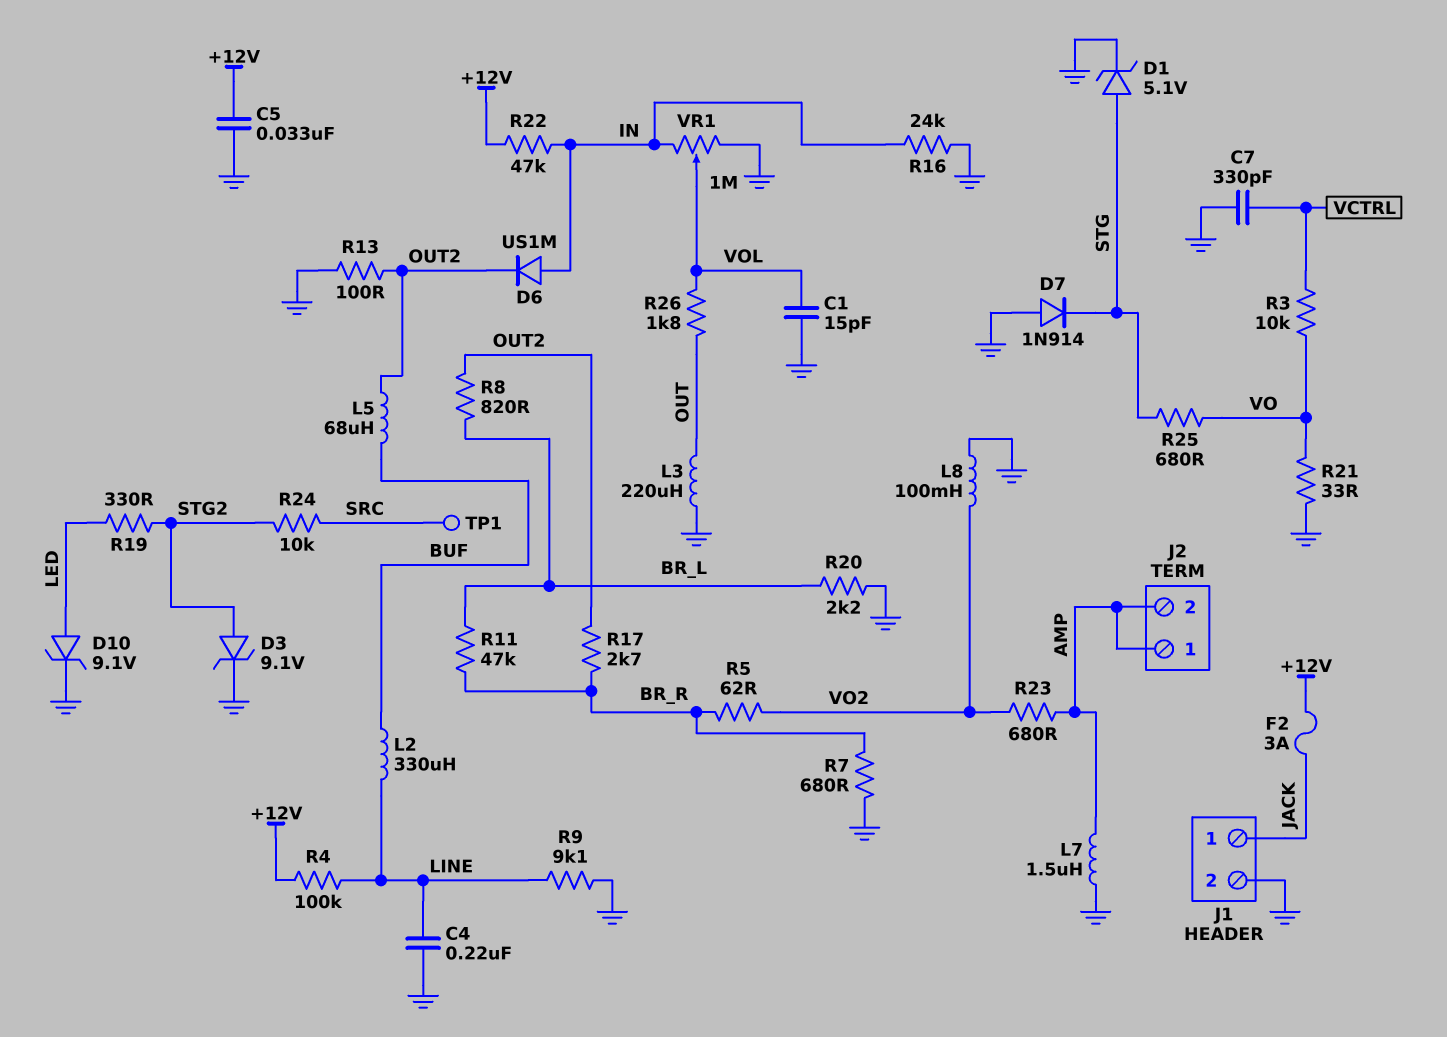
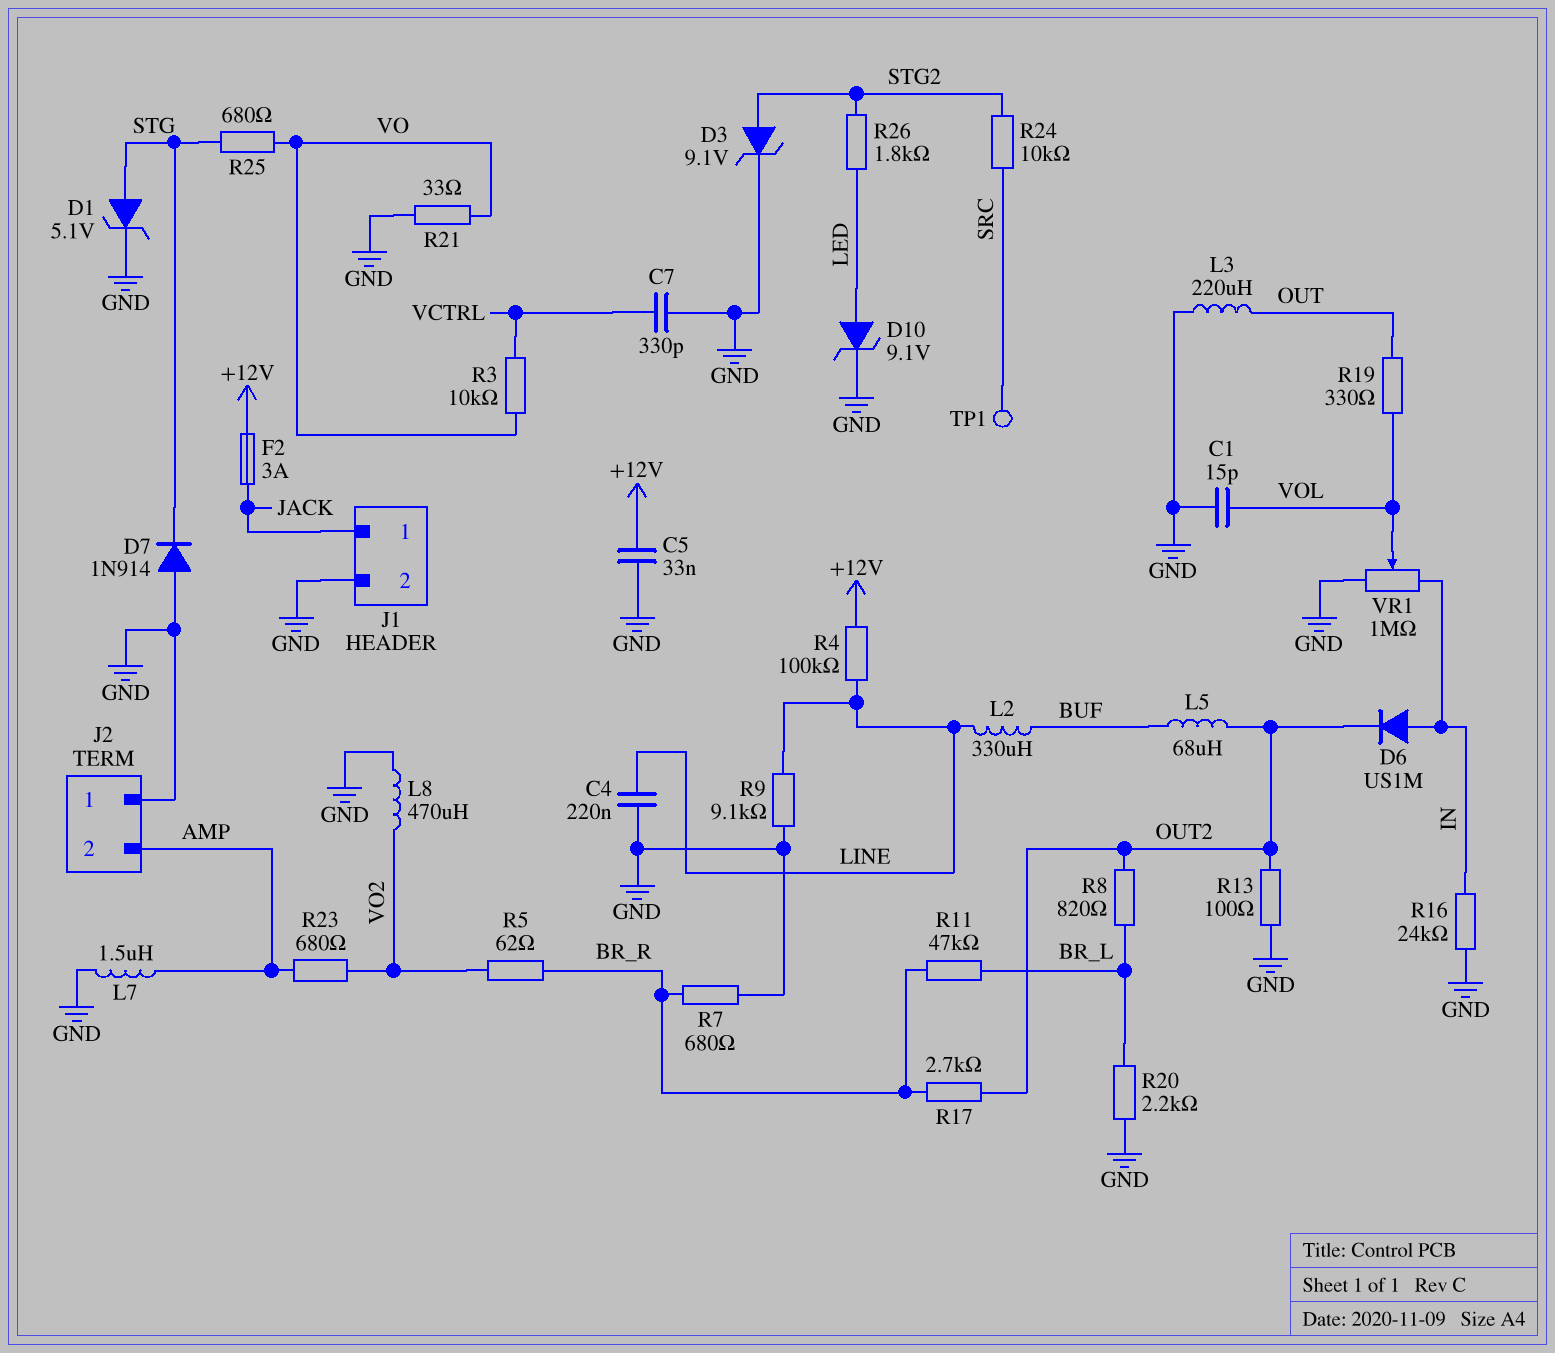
J2 pin 1: AMP -> GND
L8: 100mH (GND, VO2) -> 470uH (GND, VO2)
R19: 330 (LED, STG2) -> 330 (OUT, VOL)
R22: 47k (+12V, IN) -> none
R26: 1.8k (OUT, VOL) -> 1.8k (LED, STG2)

